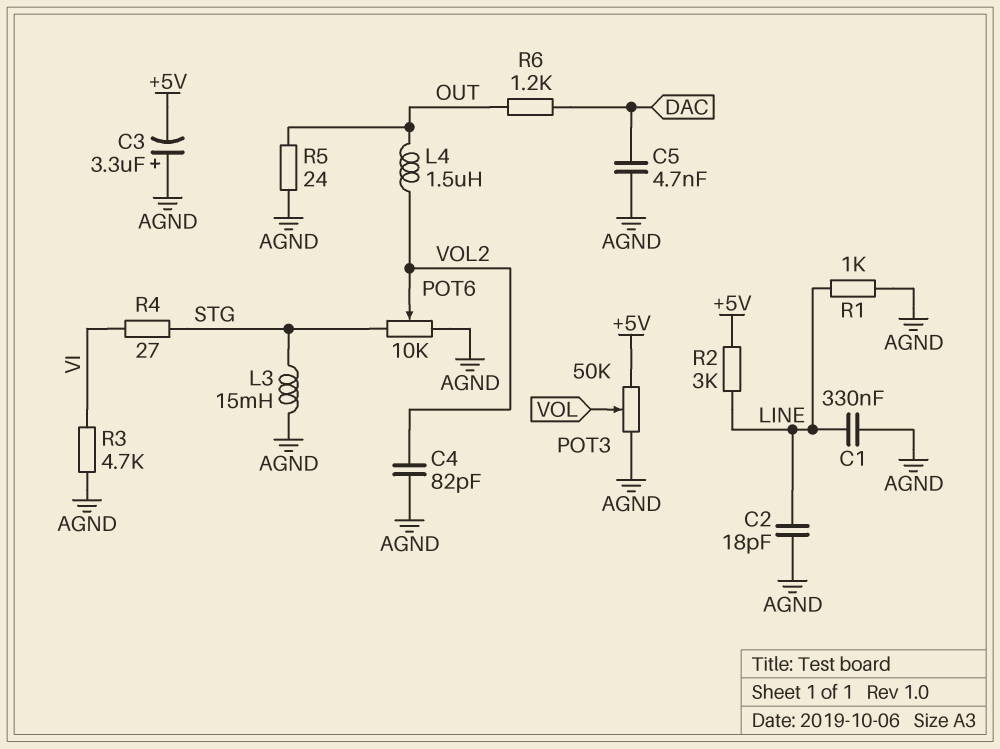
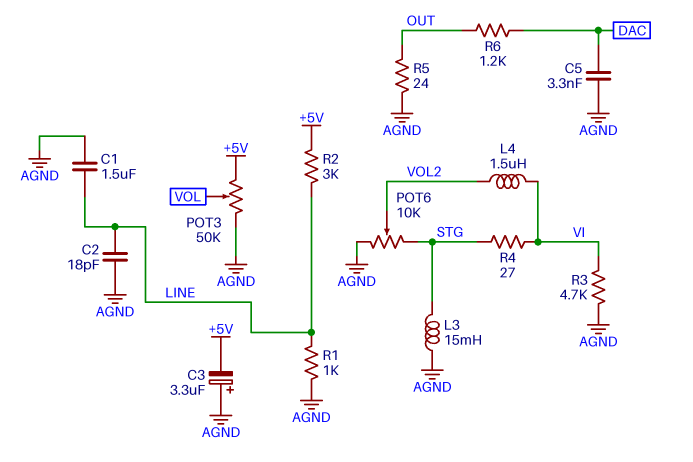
C1: 330nF (AGND, LINE) -> 1.5uF (AGND, LINE)
C4: 82pF (AGND, VOL2) -> none
C5: 4.7nF (AGND, DAC) -> 3.3nF (AGND, DAC)
L4: 1.5uH (OUT, VOL2) -> 1.5uH (VI, VOL2)

